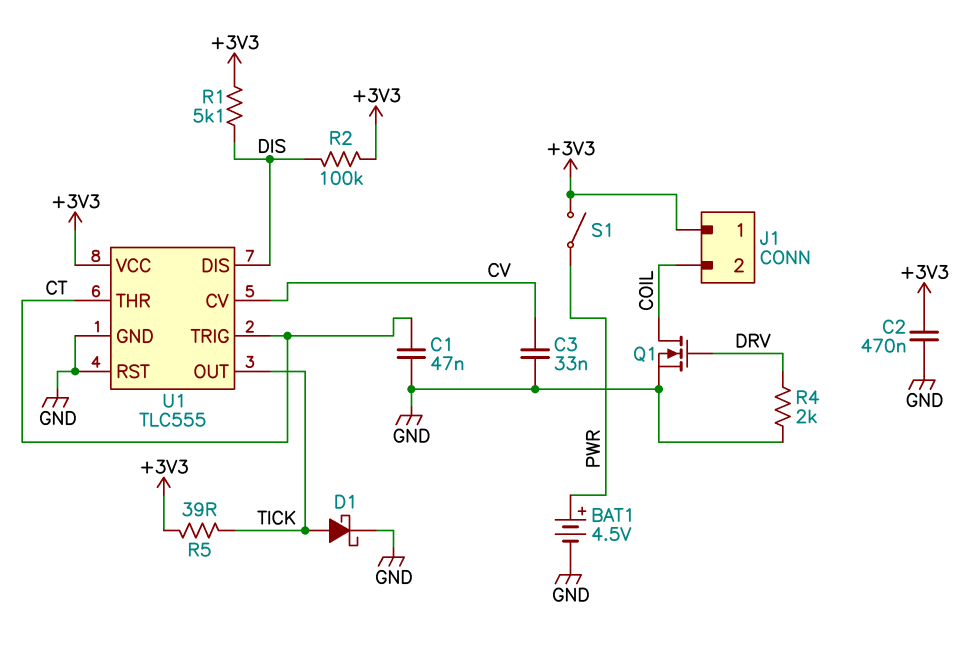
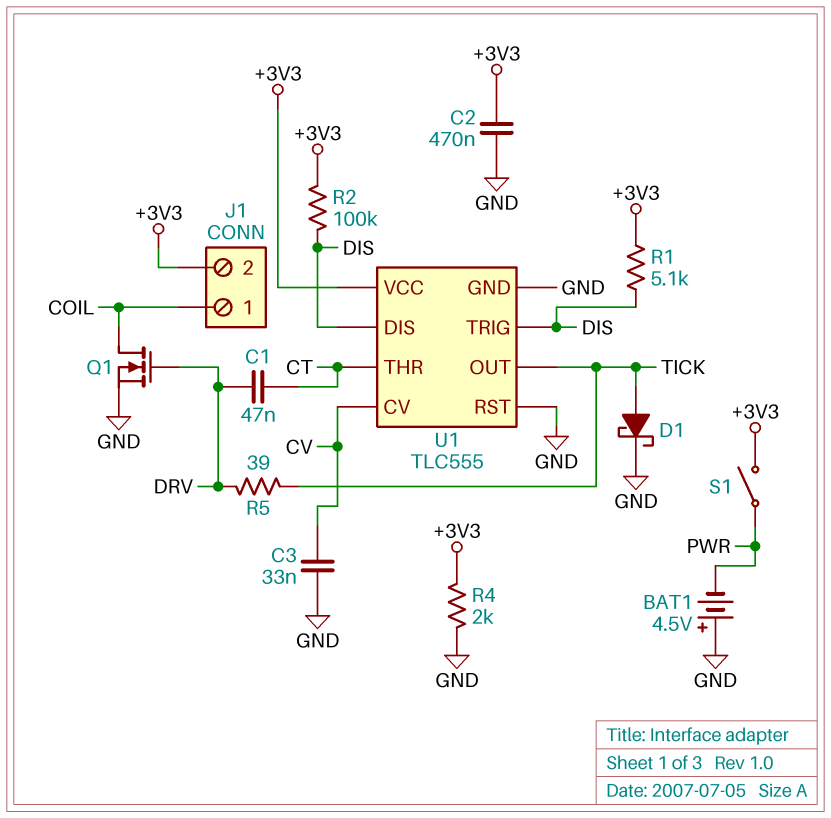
BAT1: 4.5V (plus PWR, minus GND) -> 4.5V (plus GND, minus PWR)
C1: 47nF (CT, GND) -> 47nF (CT, DRV)
J1 pin 1: +3V3 -> COIL
J1 pin 2: COIL -> +3V3
R4: 2k (DRV, GND) -> 2k (+3V3, GND)
R5: 39 (+3V3, TICK) -> 39 (DRV, TICK)
U1 pin TRIG: CT -> DIS

